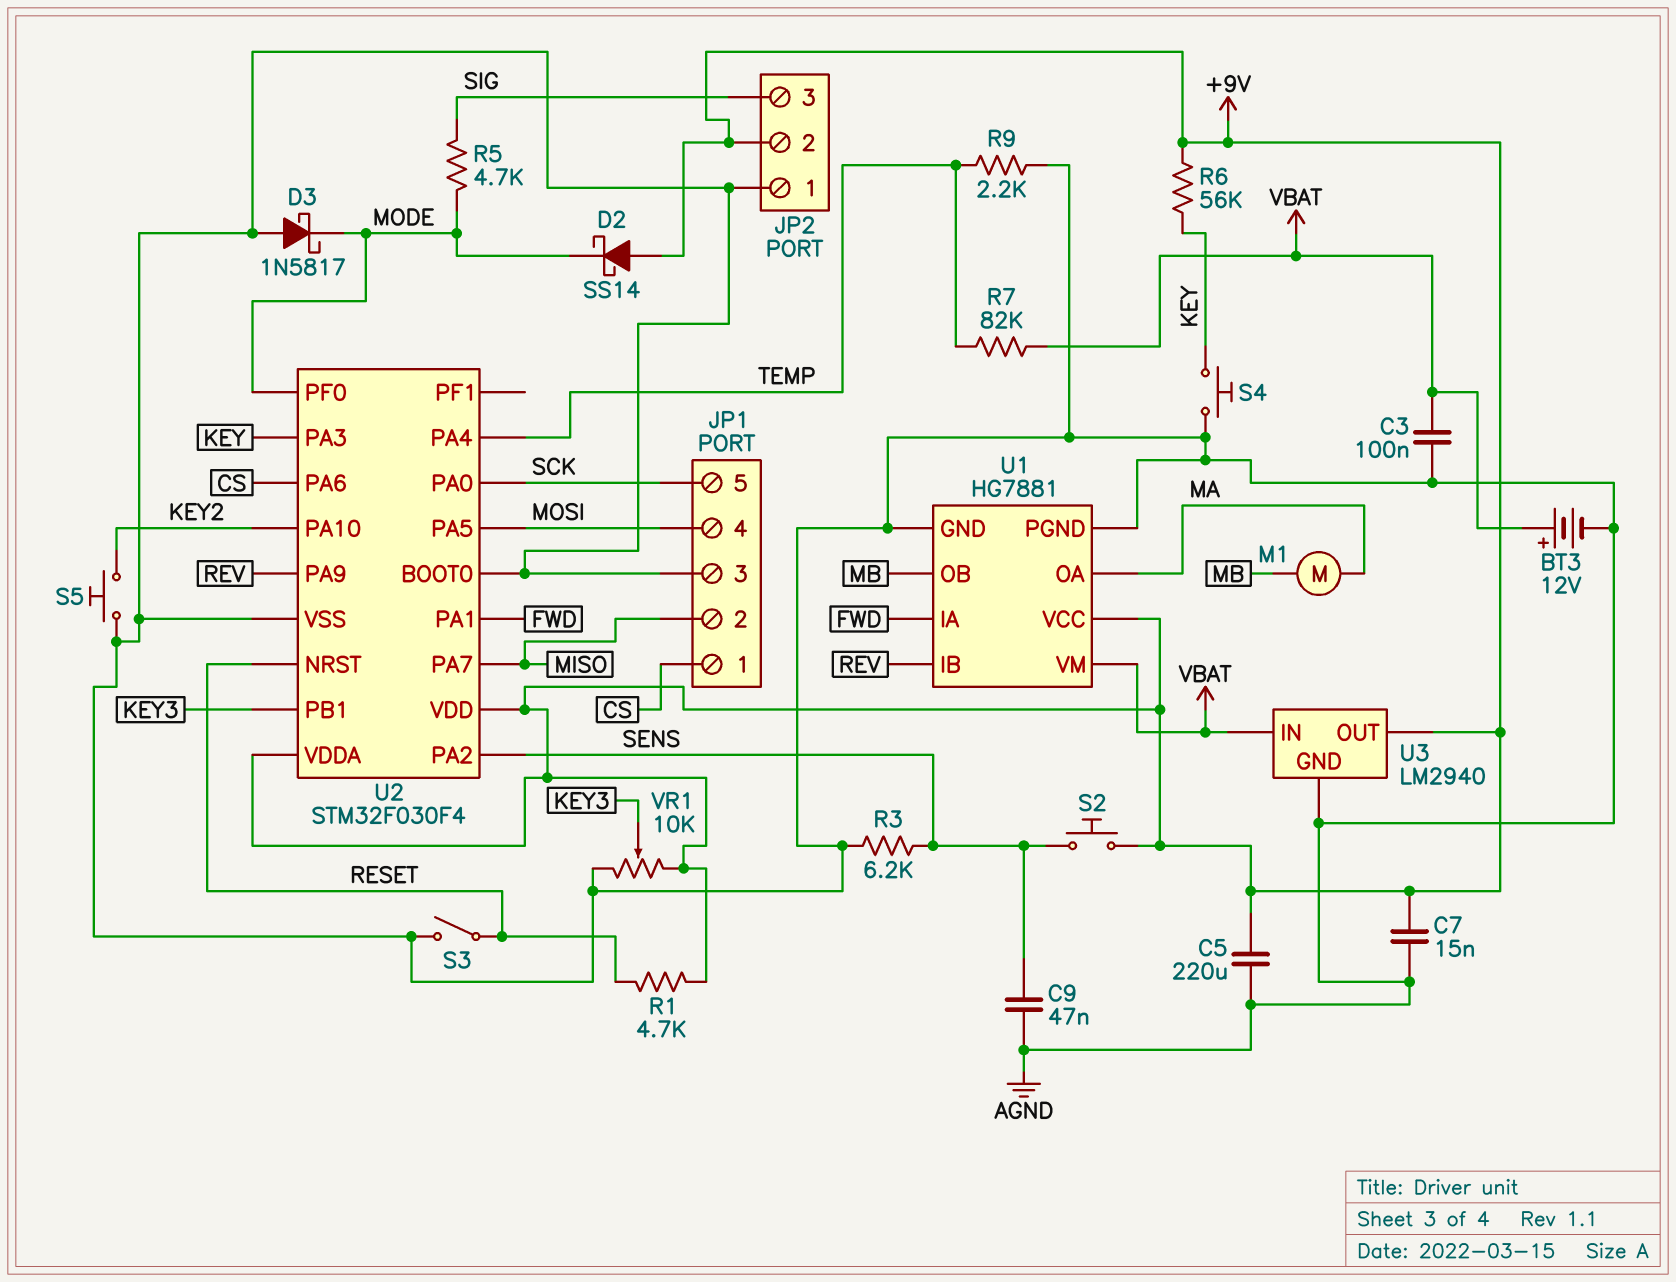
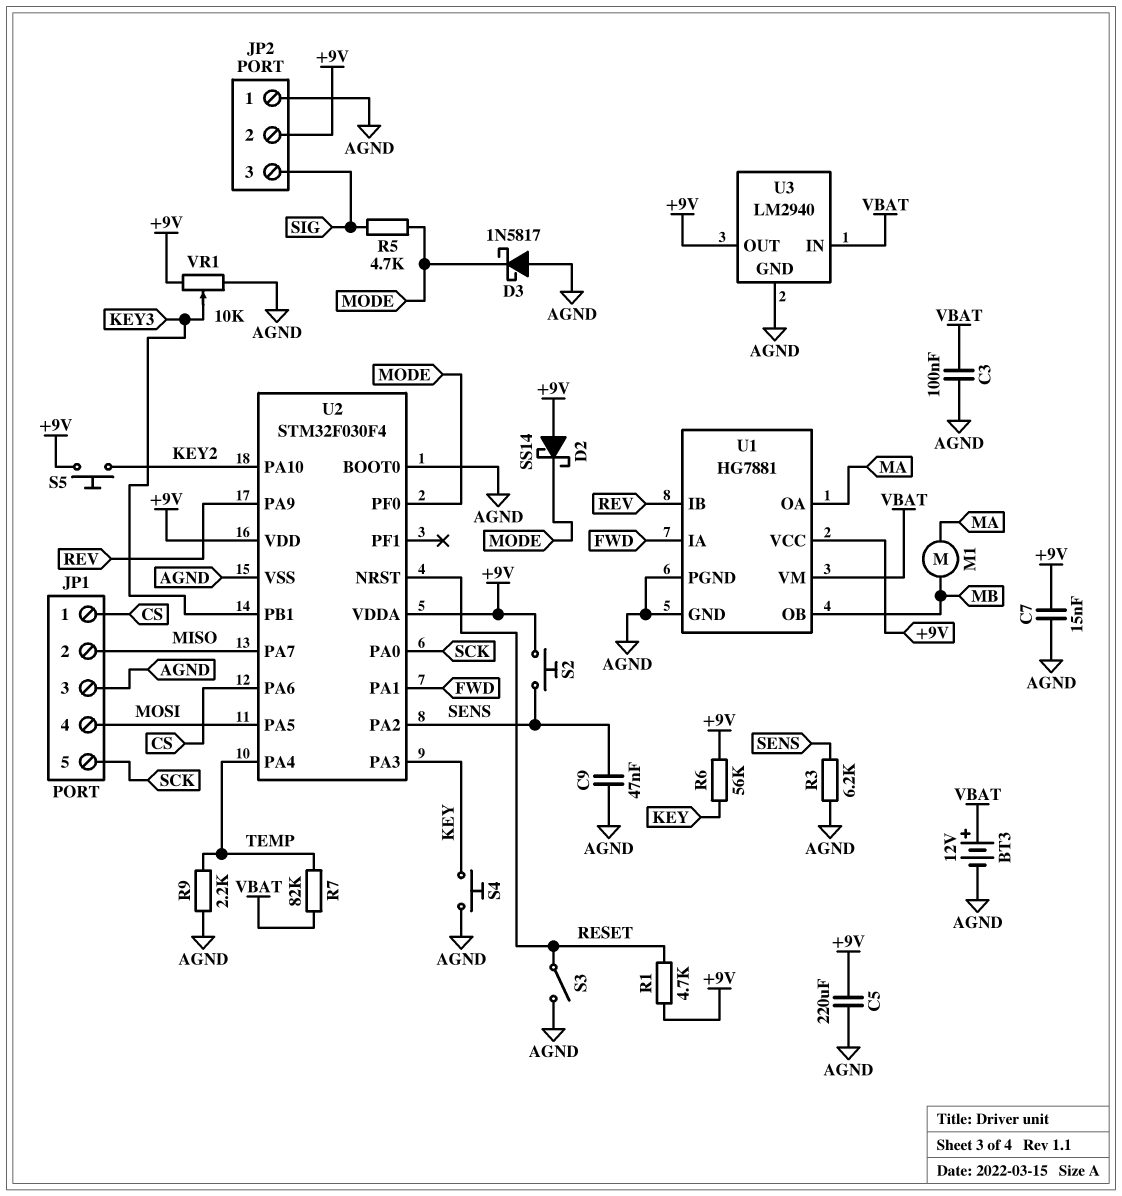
S5: button (AGND, KEY2) -> button (+9V, KEY2)

